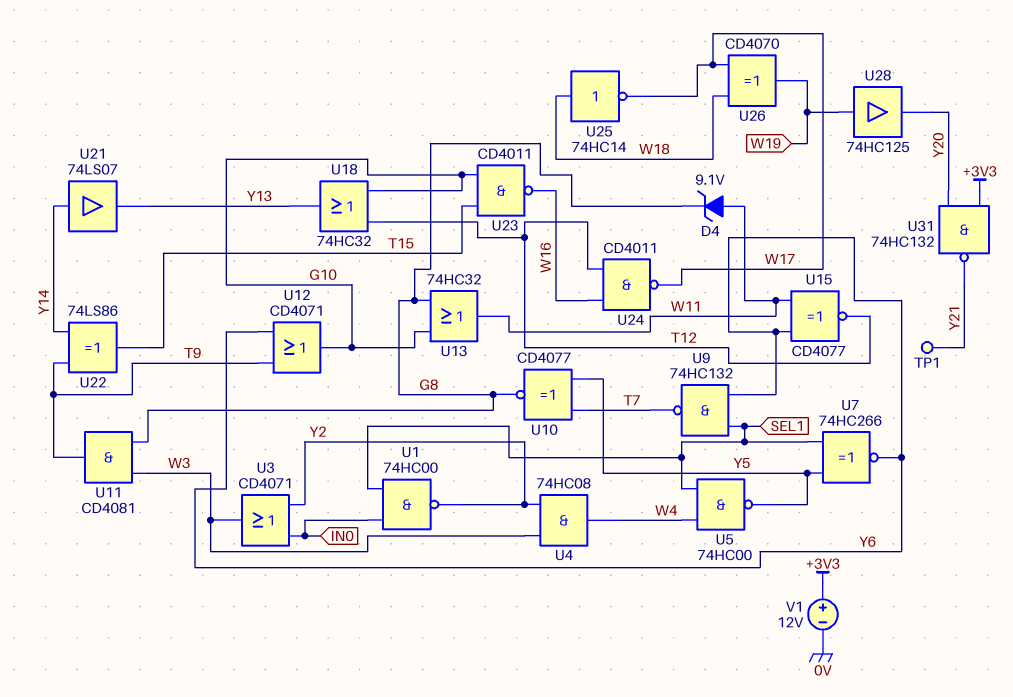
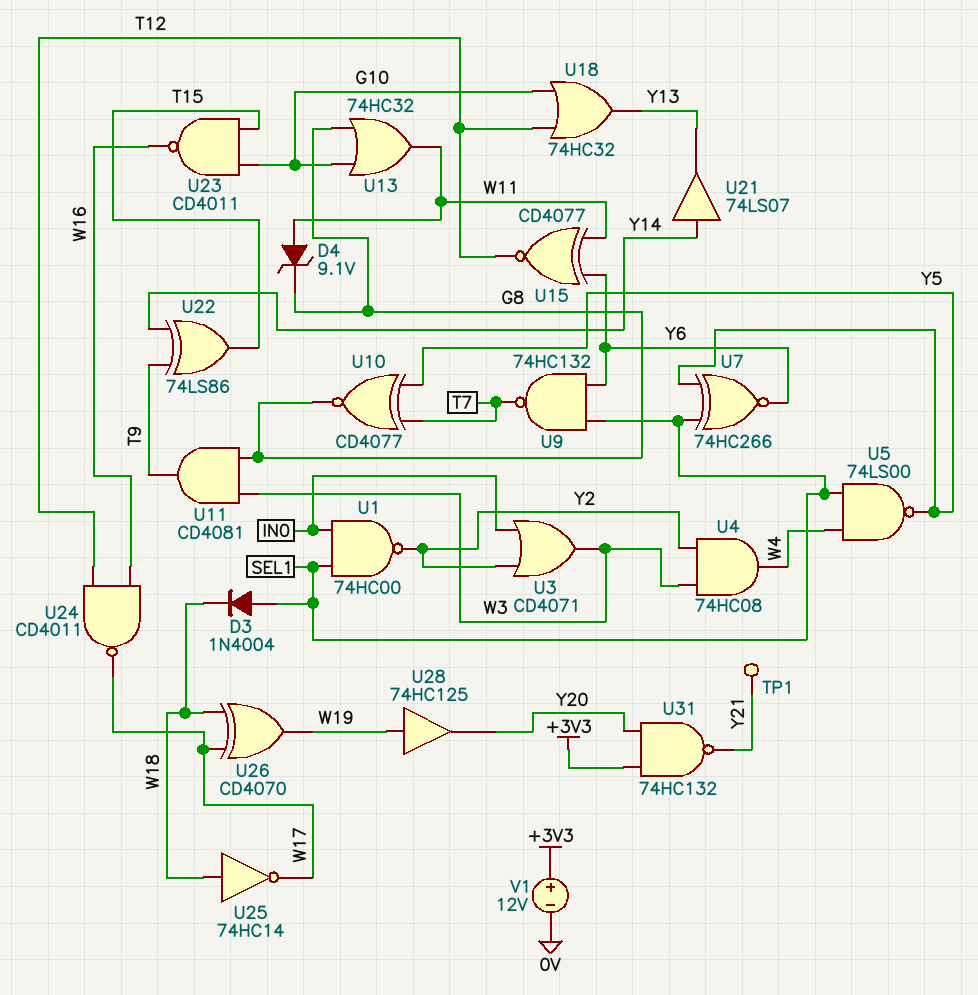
D3: none -> diode 1N4004 (A SEL1, K W18)
U5: NAND 74HC00 (in SEL1, in W4, out Y5) -> NAND 74LS00 (in SEL1, in W4, out Y5)
U12: OR CD4071 (in T9, in Y6, out G10) -> none

